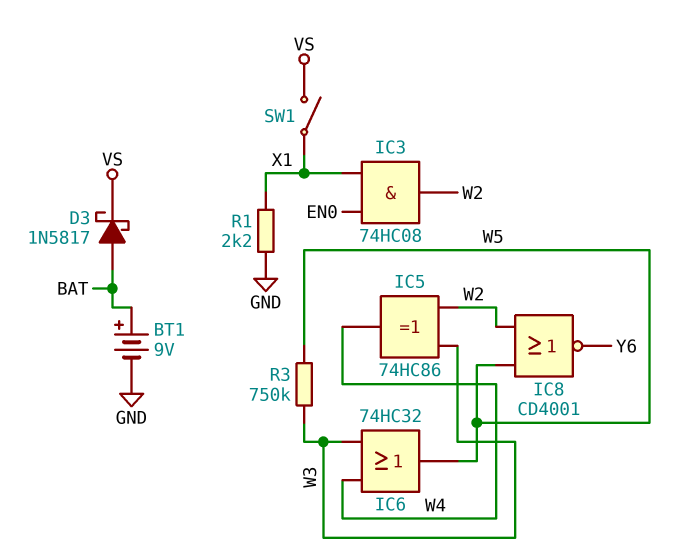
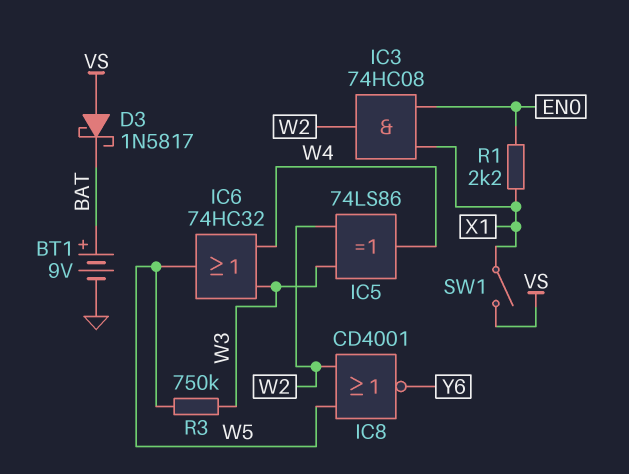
D3: schottky 1N5817 (A BAT, K VS) -> schottky 1N5817 (A VS, K BAT)
IC5: XOR 74HC86 (in W2, in W3, out W4) -> XOR 74LS86 (in W2, in W3, out W4)
R1: 2.2k (GND, X1) -> 2.2k (EN0, X1)

